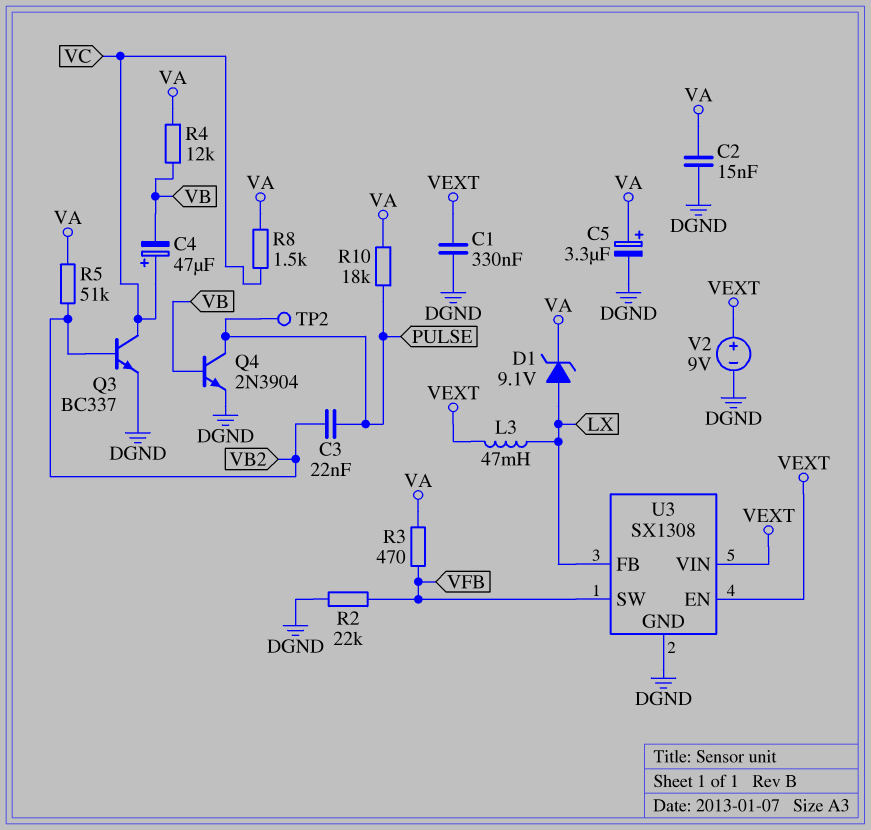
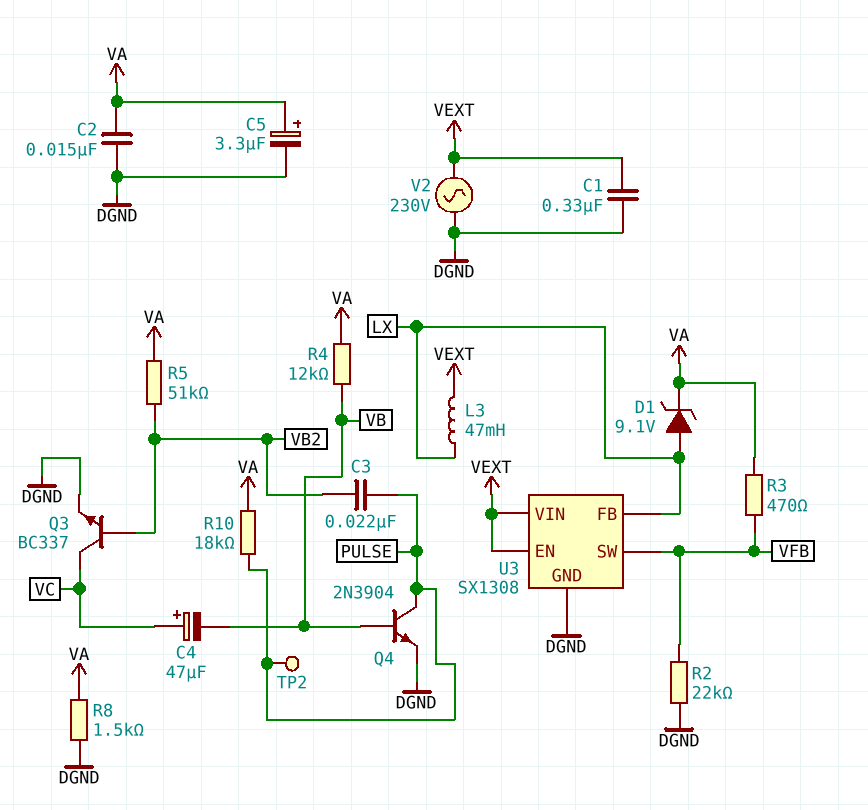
R8: 1.5k (VA, VC) -> 1.5k (DGND, VA)
V2: 9V (plus VEXT, minus DGND) -> AC 230V (DGND, VEXT)

